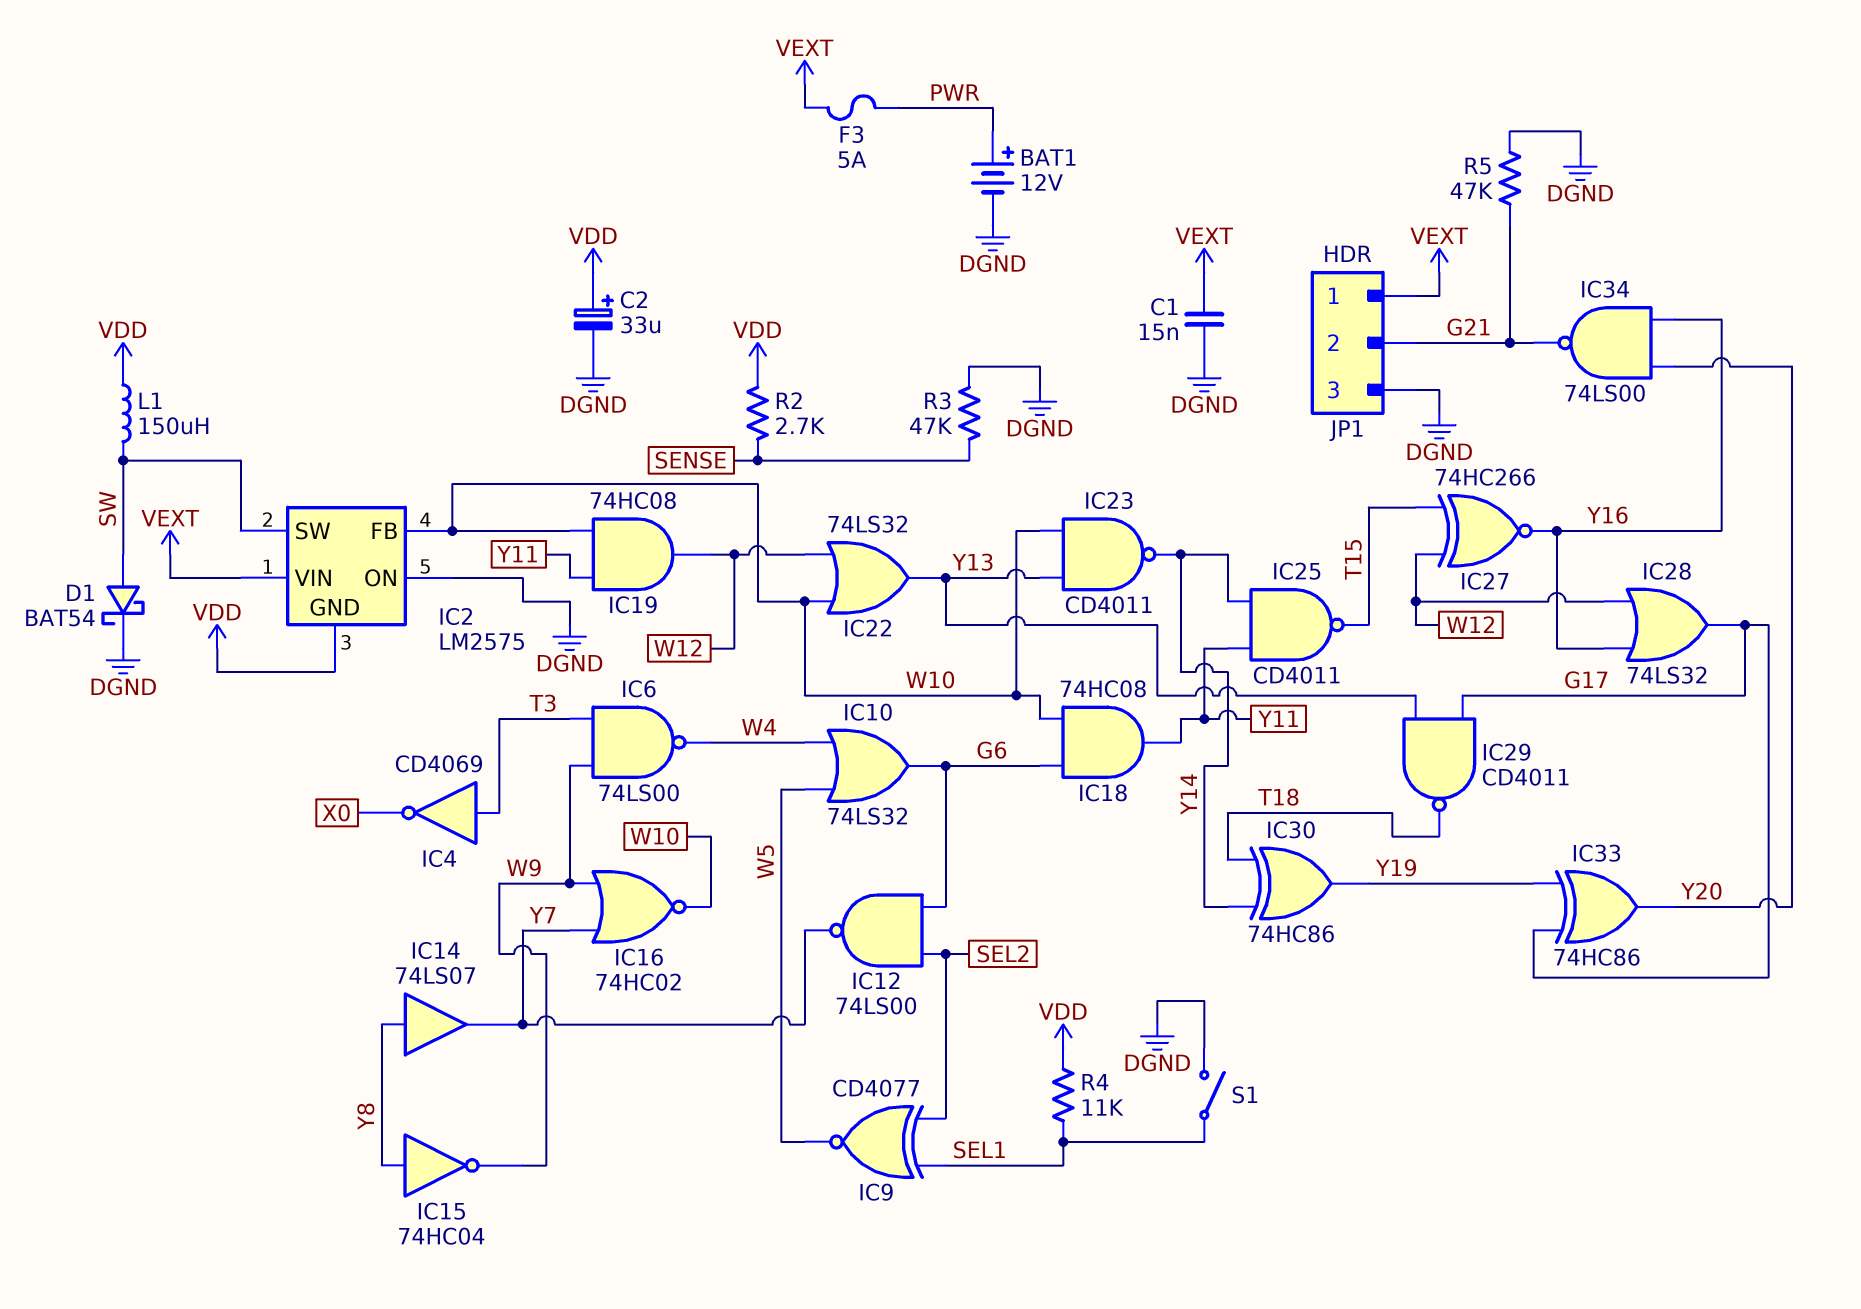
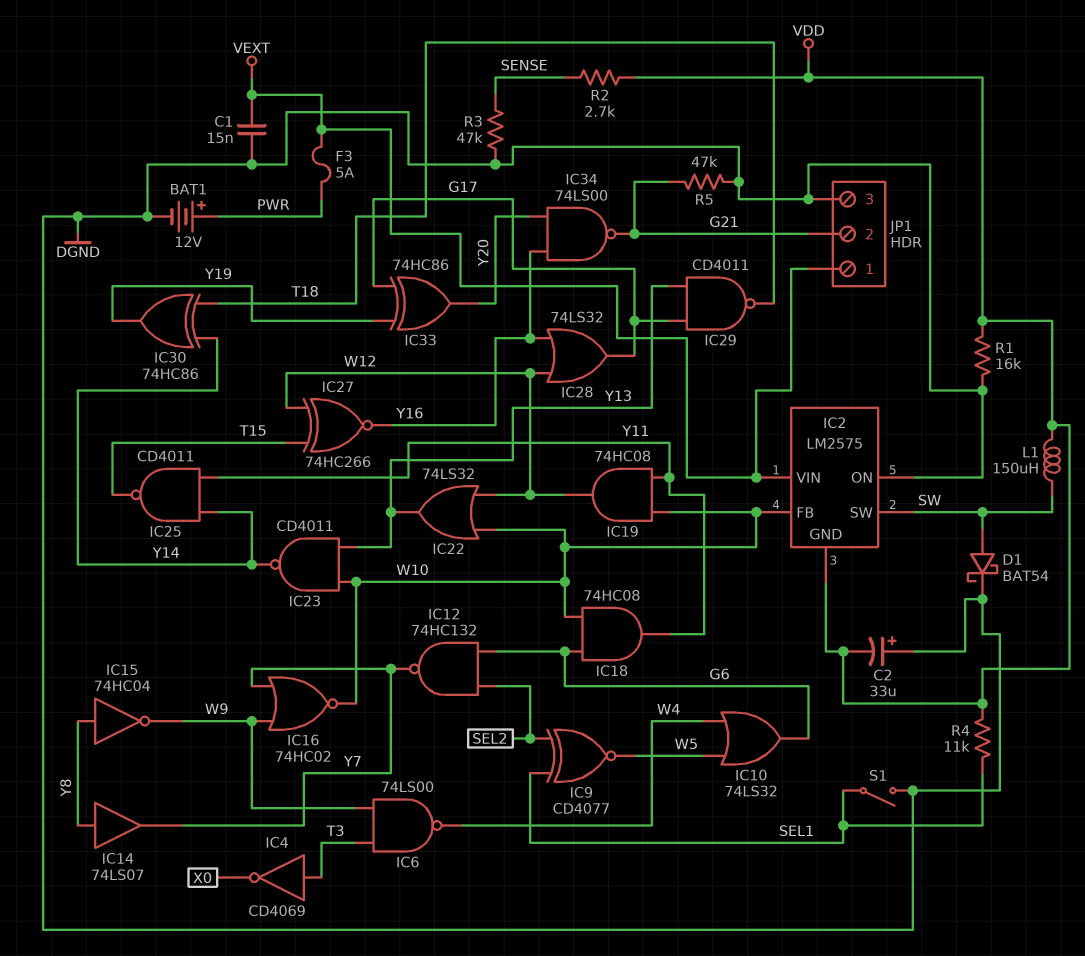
C2: 33uF (plus VDD, minus DGND) -> 33uF (plus DGND, minus VDD)
IC12: NAND 74LS00 (in G6, in SEL2, out Y7) -> NAND 74HC132 (in G6, in SEL2, out Y7)
R1: none -> 16k (DGND, VDD)

